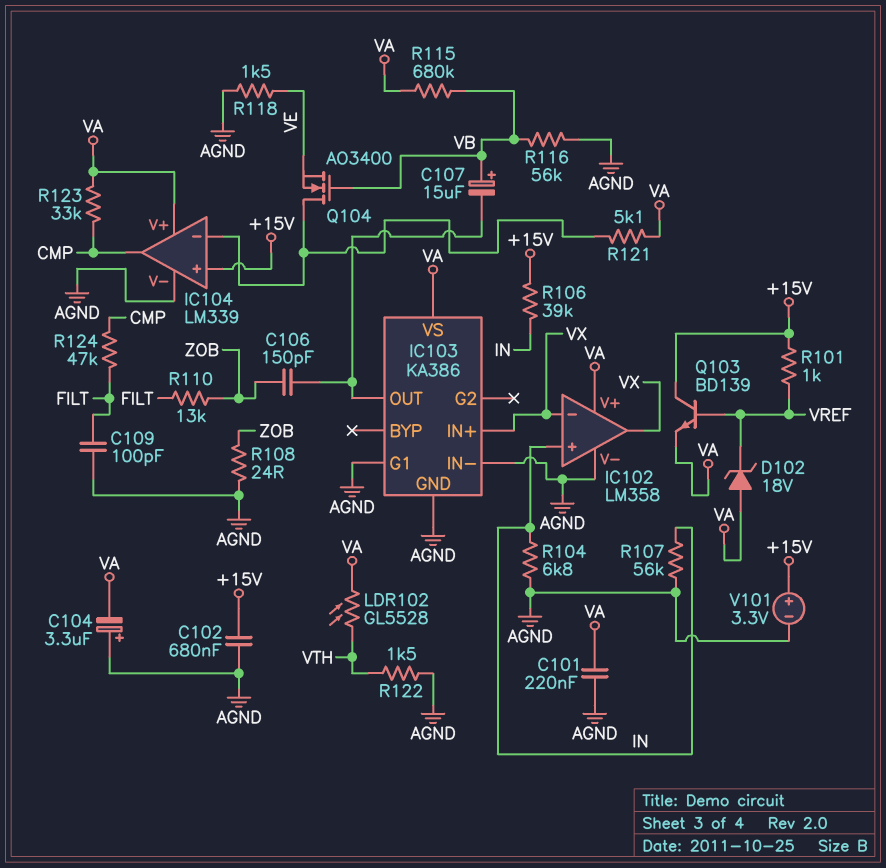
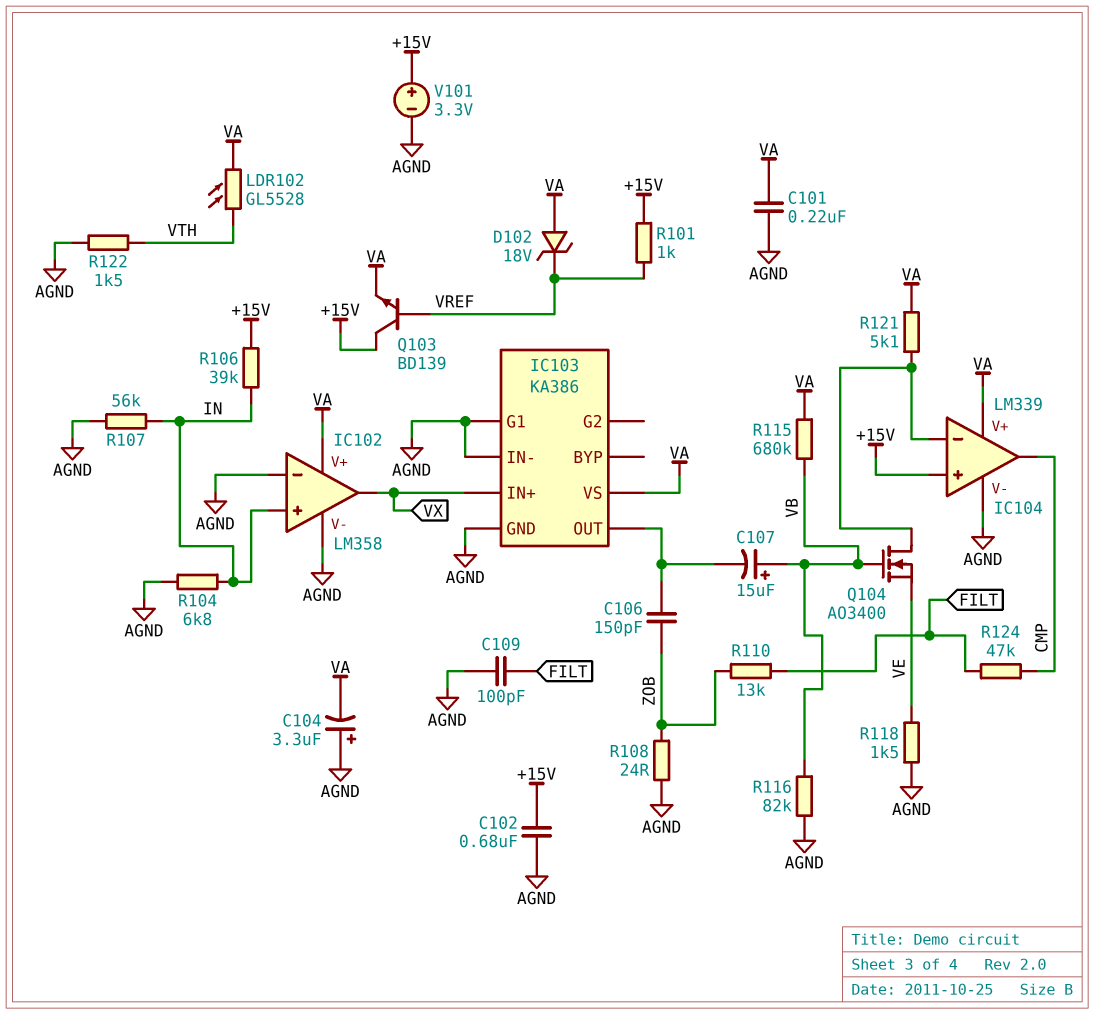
IC102 pin in-: VX -> AGND
R116: 56k (AGND, VB) -> 82k (AGND, VB)
R123: 33k (CMP, VA) -> none

